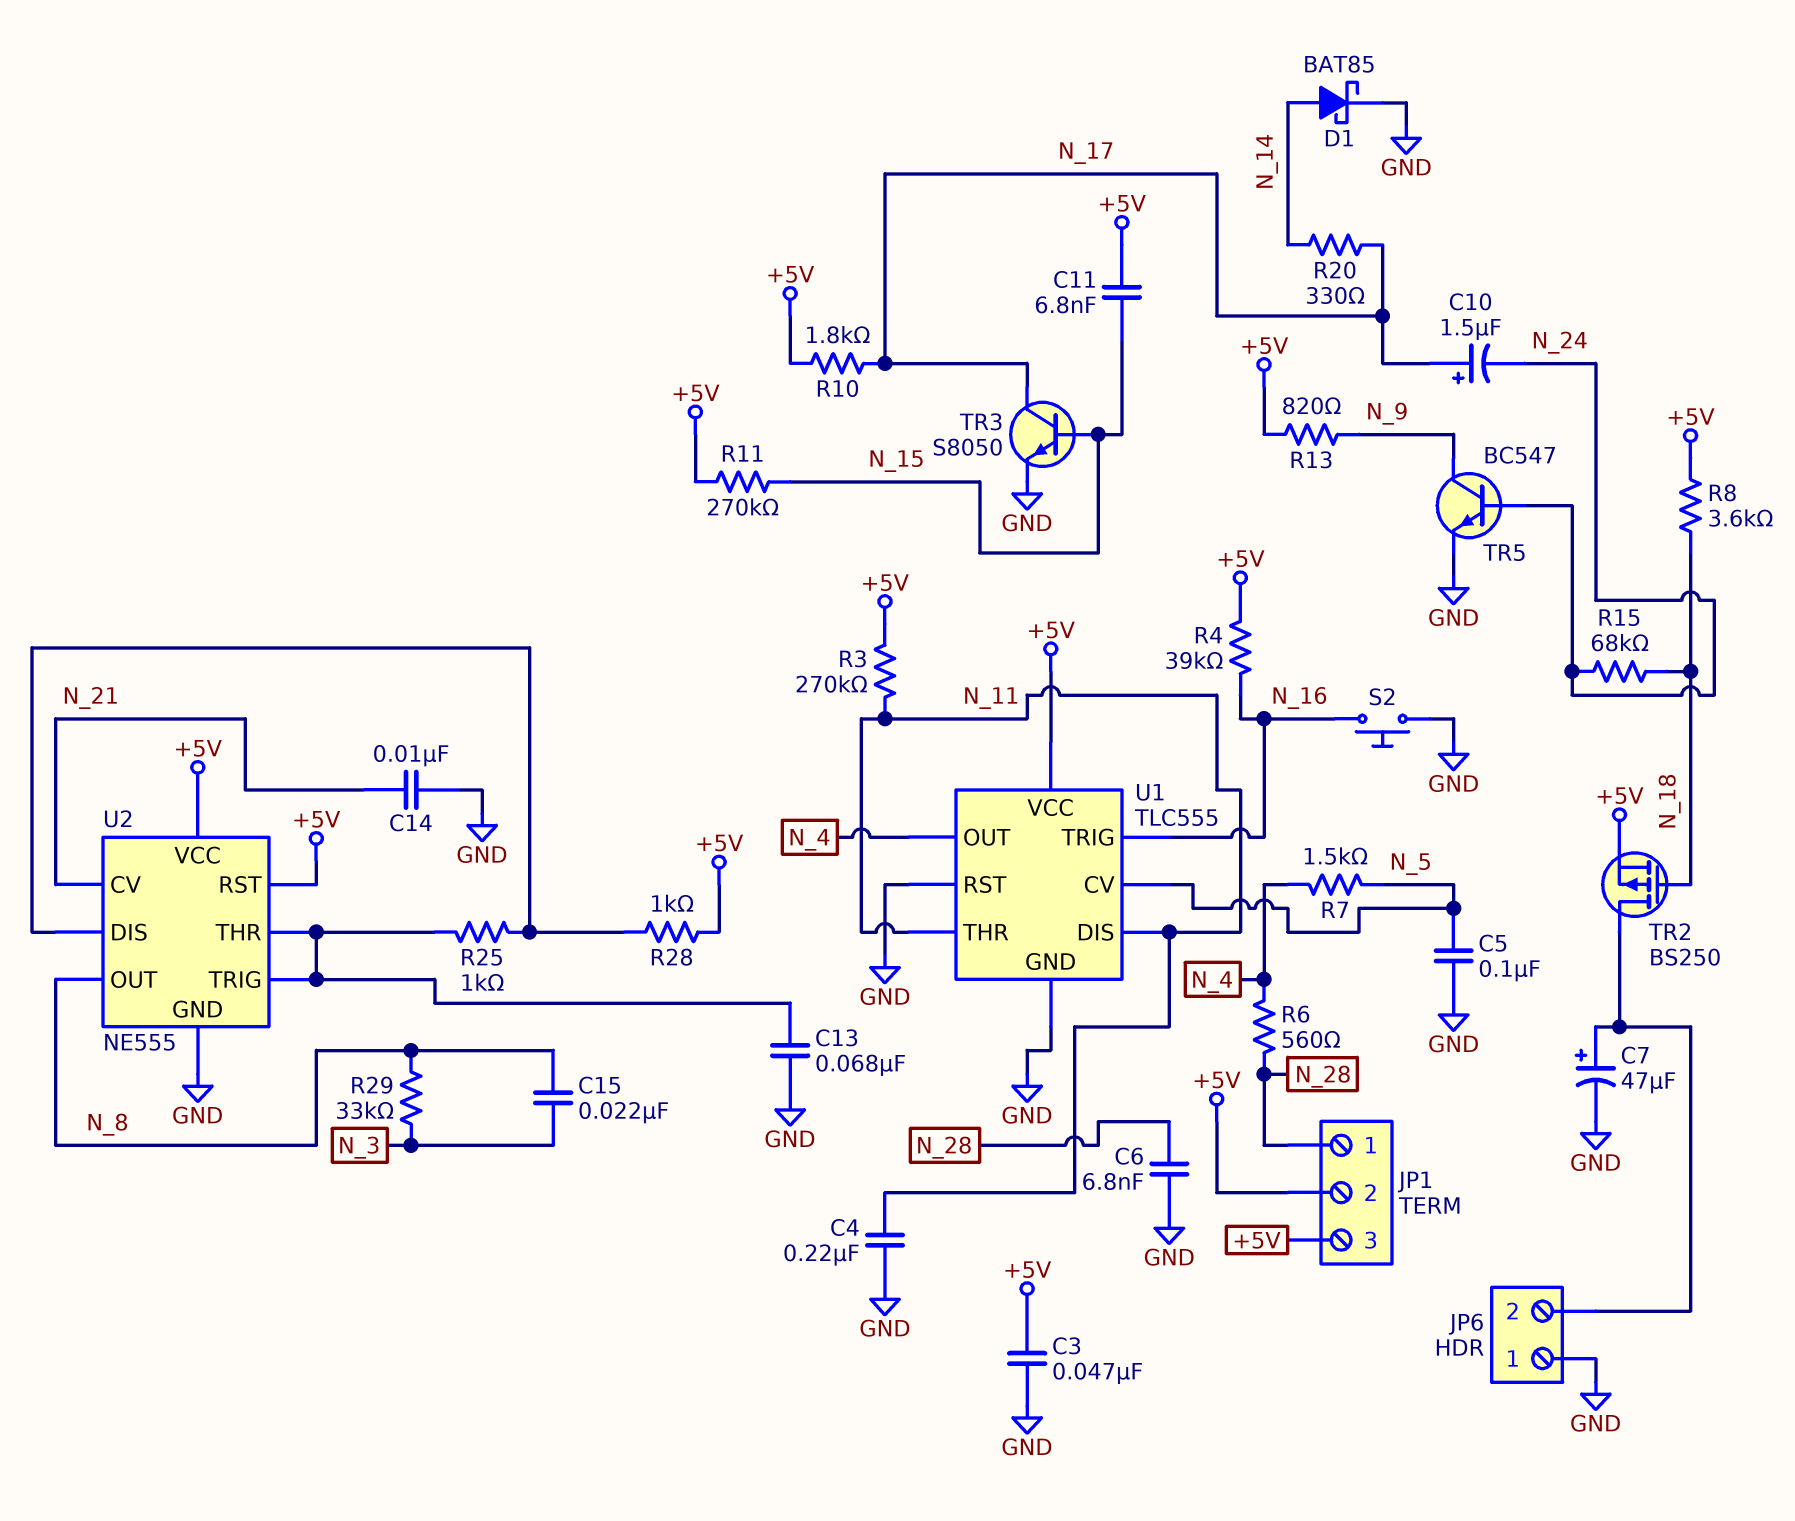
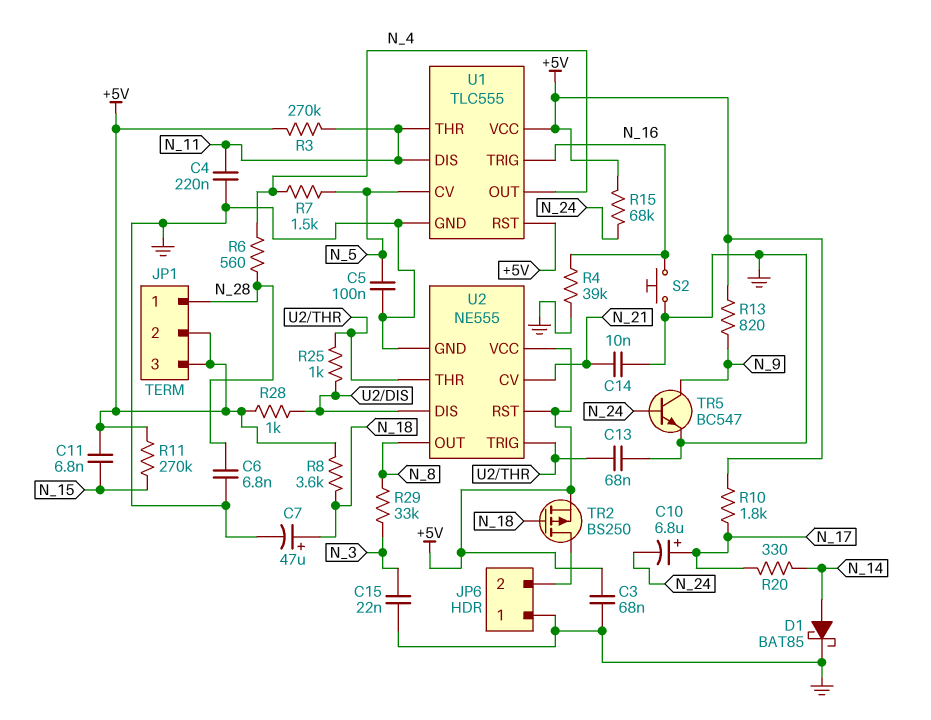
C3: 47nF (+5V, GND) -> 68nF (+5V, GND)
C7: 47uF (plus JP6/2, minus GND) -> 47uF (plus N_18, minus GND)
C10: 1.5uF (plus N_17, minus N_24) -> 6.8uF (plus N_17, minus N_24)
C15: 22nF (N_3, N_8) -> 22nF (GND, N_3)
R4: 39k (+5V, N_16) -> 39k (GND, N_16)
R15: 68k (N_18, N_24) -> 68k (+5V, N_24)
TR3: NPN S8050 (B N_15, C N_17, E GND) -> none
U1 pin RST: GND -> +5V

